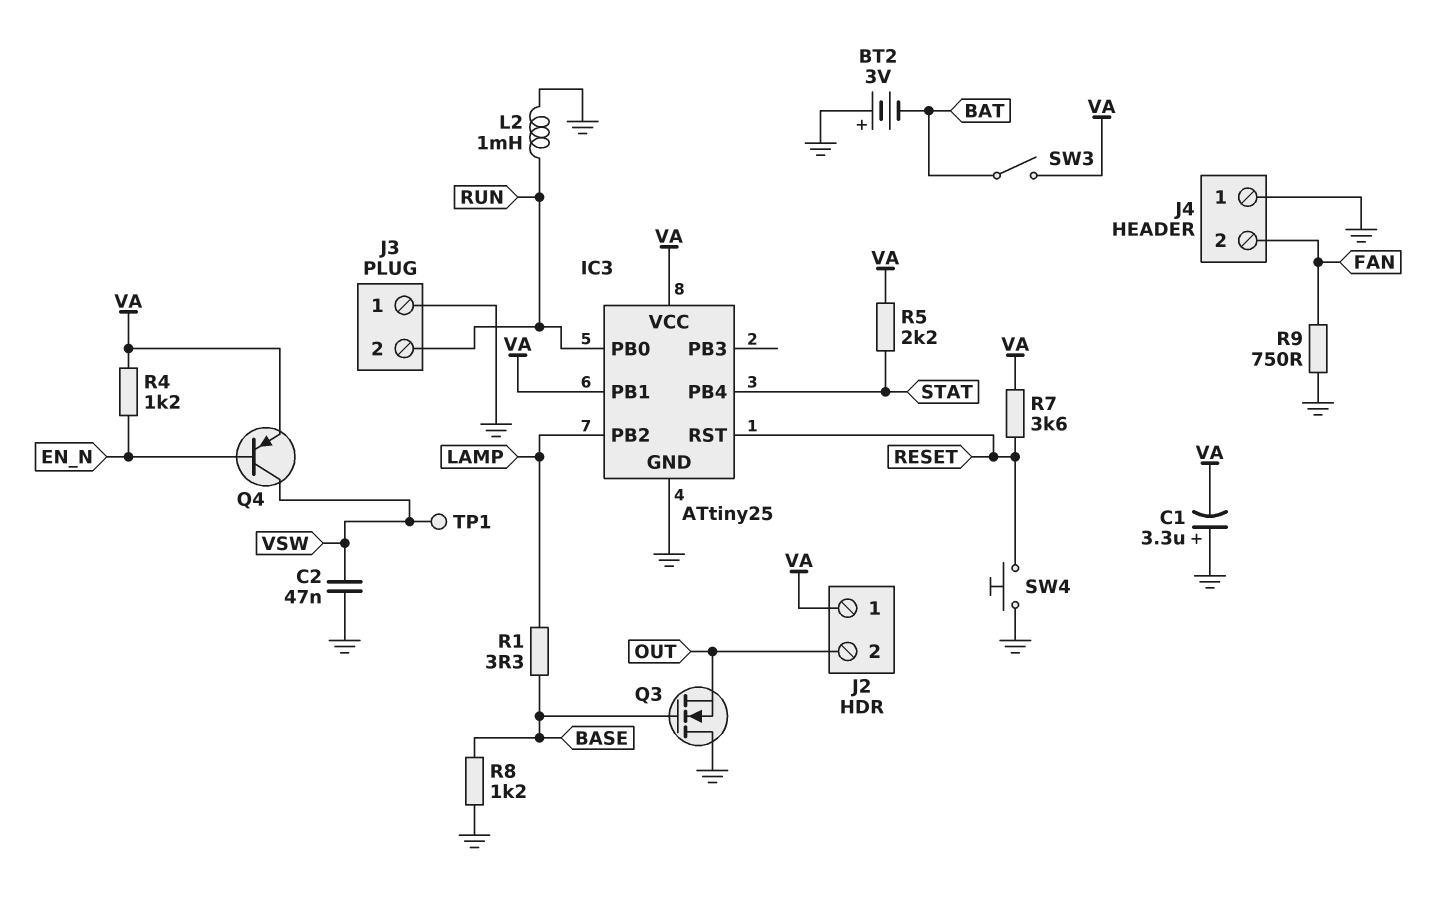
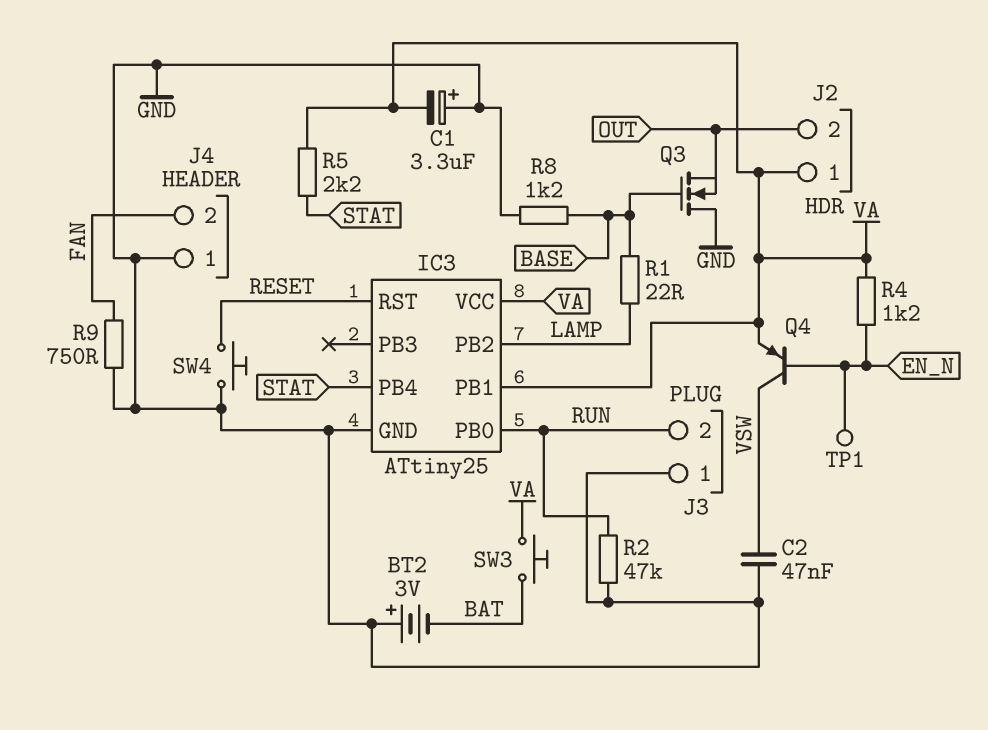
L2: 1mH (GND, RUN) -> none
R1: 3.3 (BASE, LAMP) -> 22 (BASE, LAMP)
R2: none -> 47k (GND, RUN)
R7: 3.6k (RESET, VA) -> none
SW3: switch (BAT, VA) -> button (BAT, VA)
TP1: test point (VSW) -> test point (EN_N)

